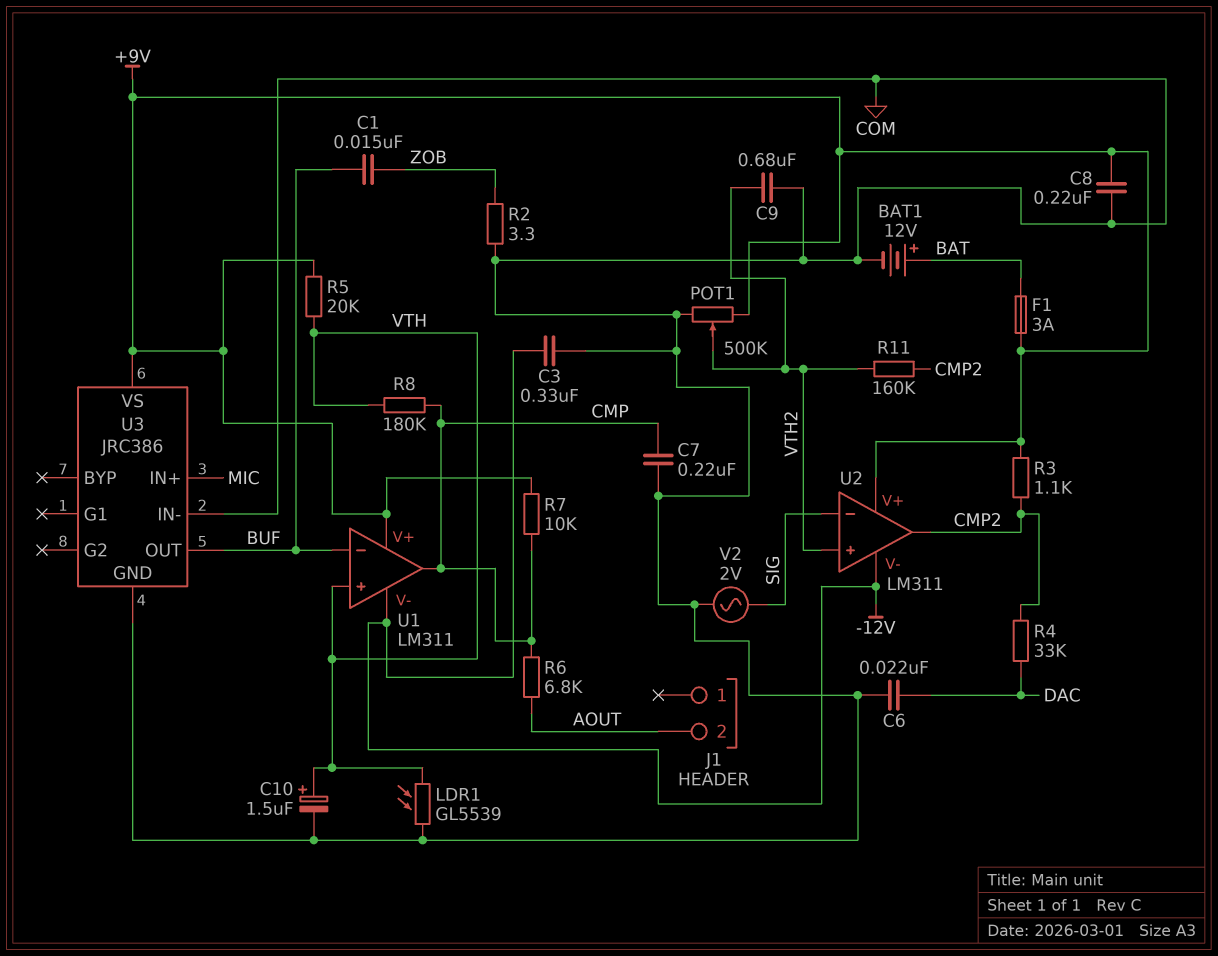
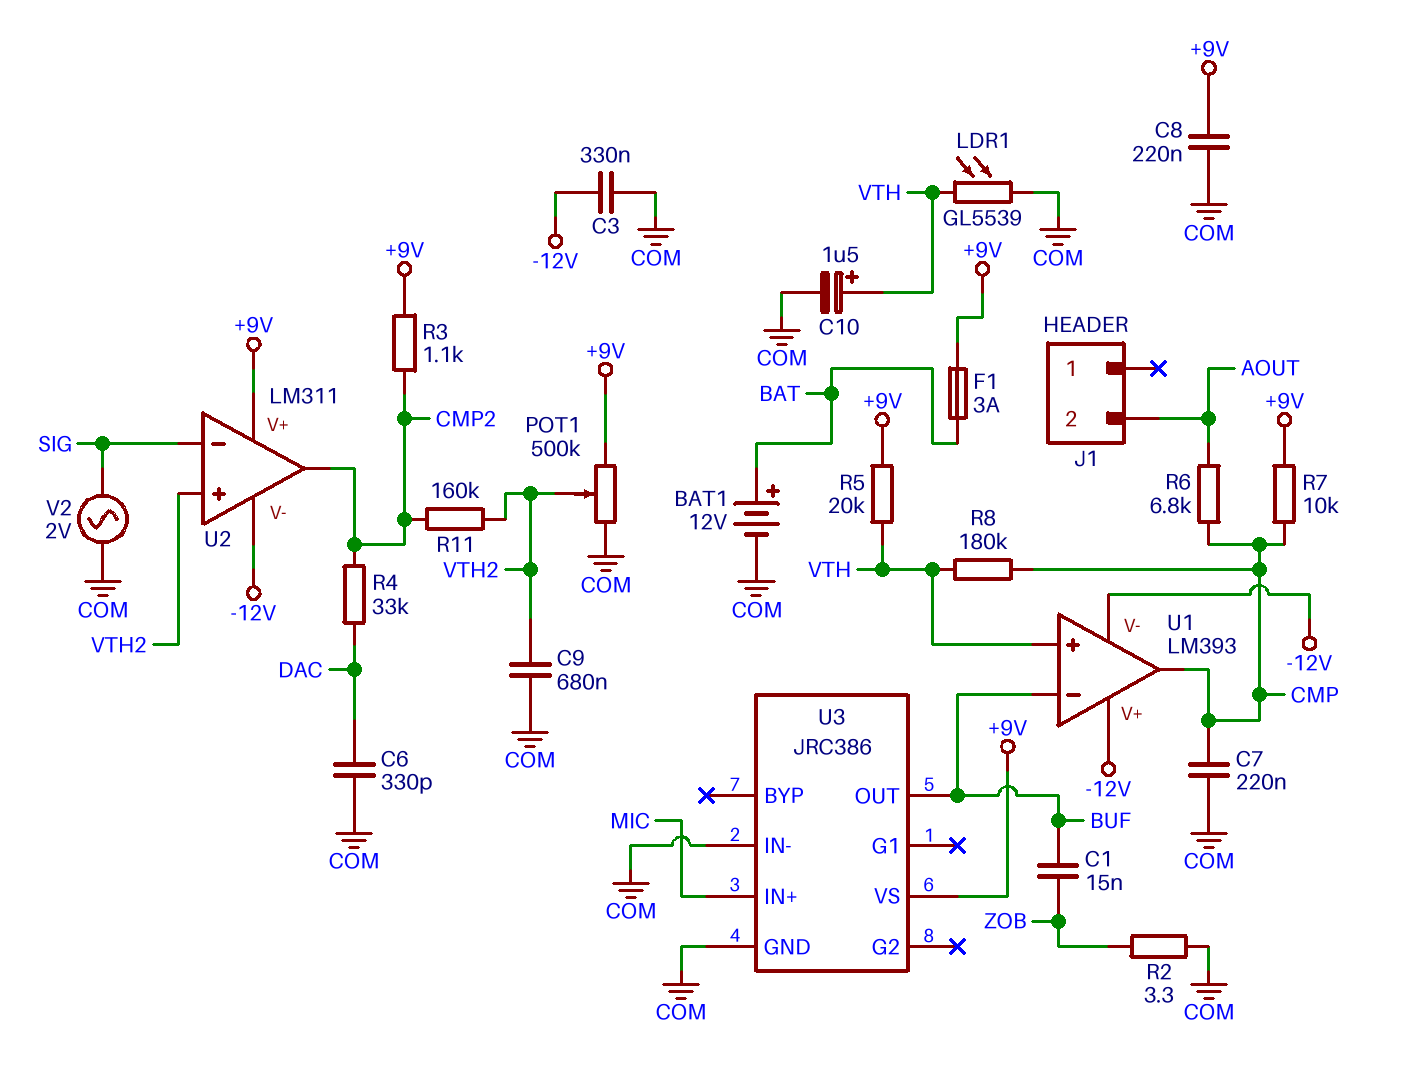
C6: 22nF (COM, DAC) -> 330pF (COM, DAC)
U1: LM311 -> LM393
U1 pin V+: +9V -> -12V

